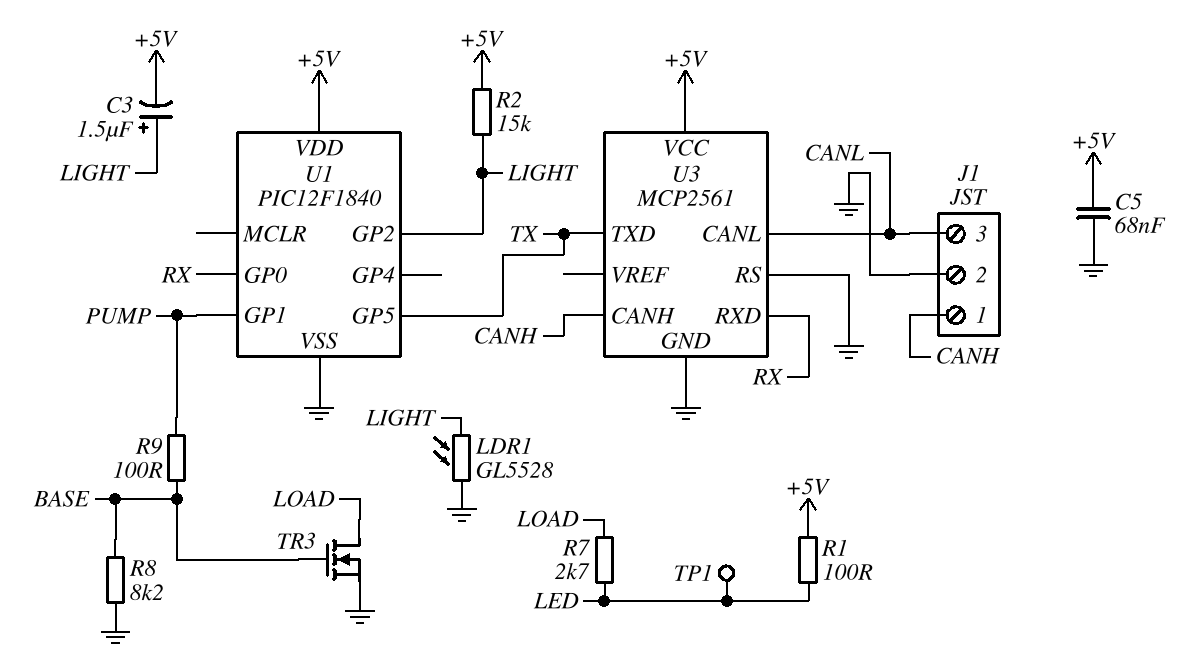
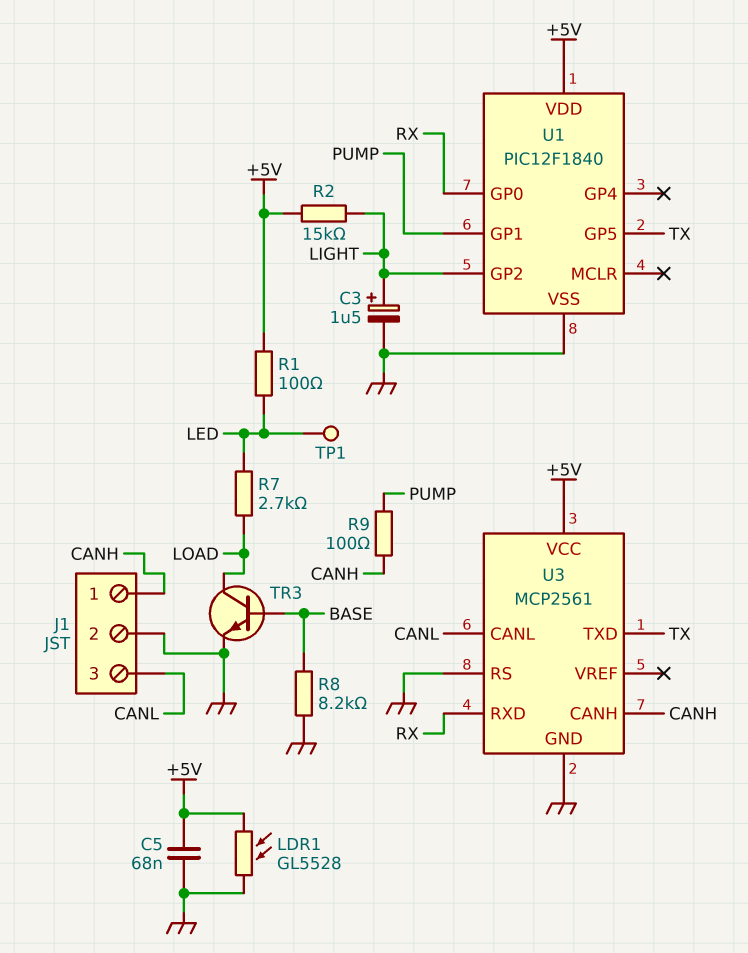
C3: 1.5uF (plus LIGHT, minus +5V) -> 1.5uF (plus LIGHT, minus GND)
LDR1: GL5528 (GND, LIGHT) -> GL5528 (+5V, GND)
R9: 100 (BASE, PUMP) -> 100 (CANH, PUMP)
TR3: NMOS (G BASE, D LOAD, S GND) -> NPN (B BASE, C LOAD, E GND)

